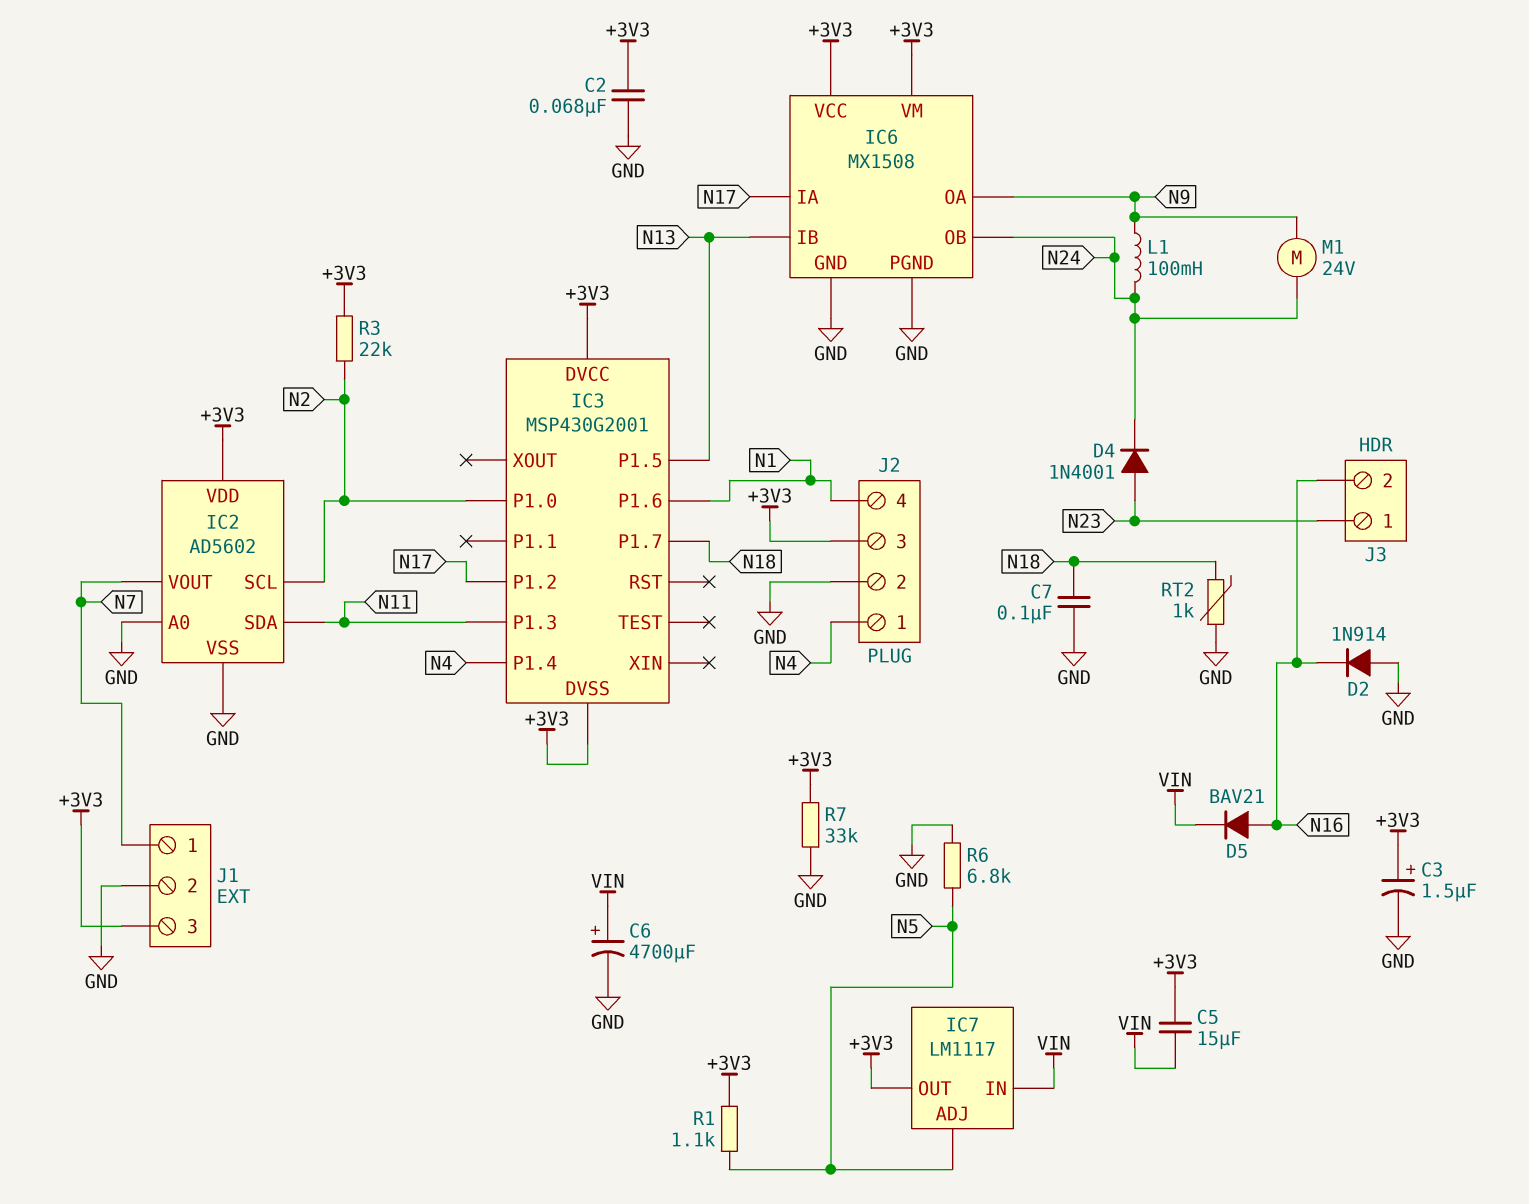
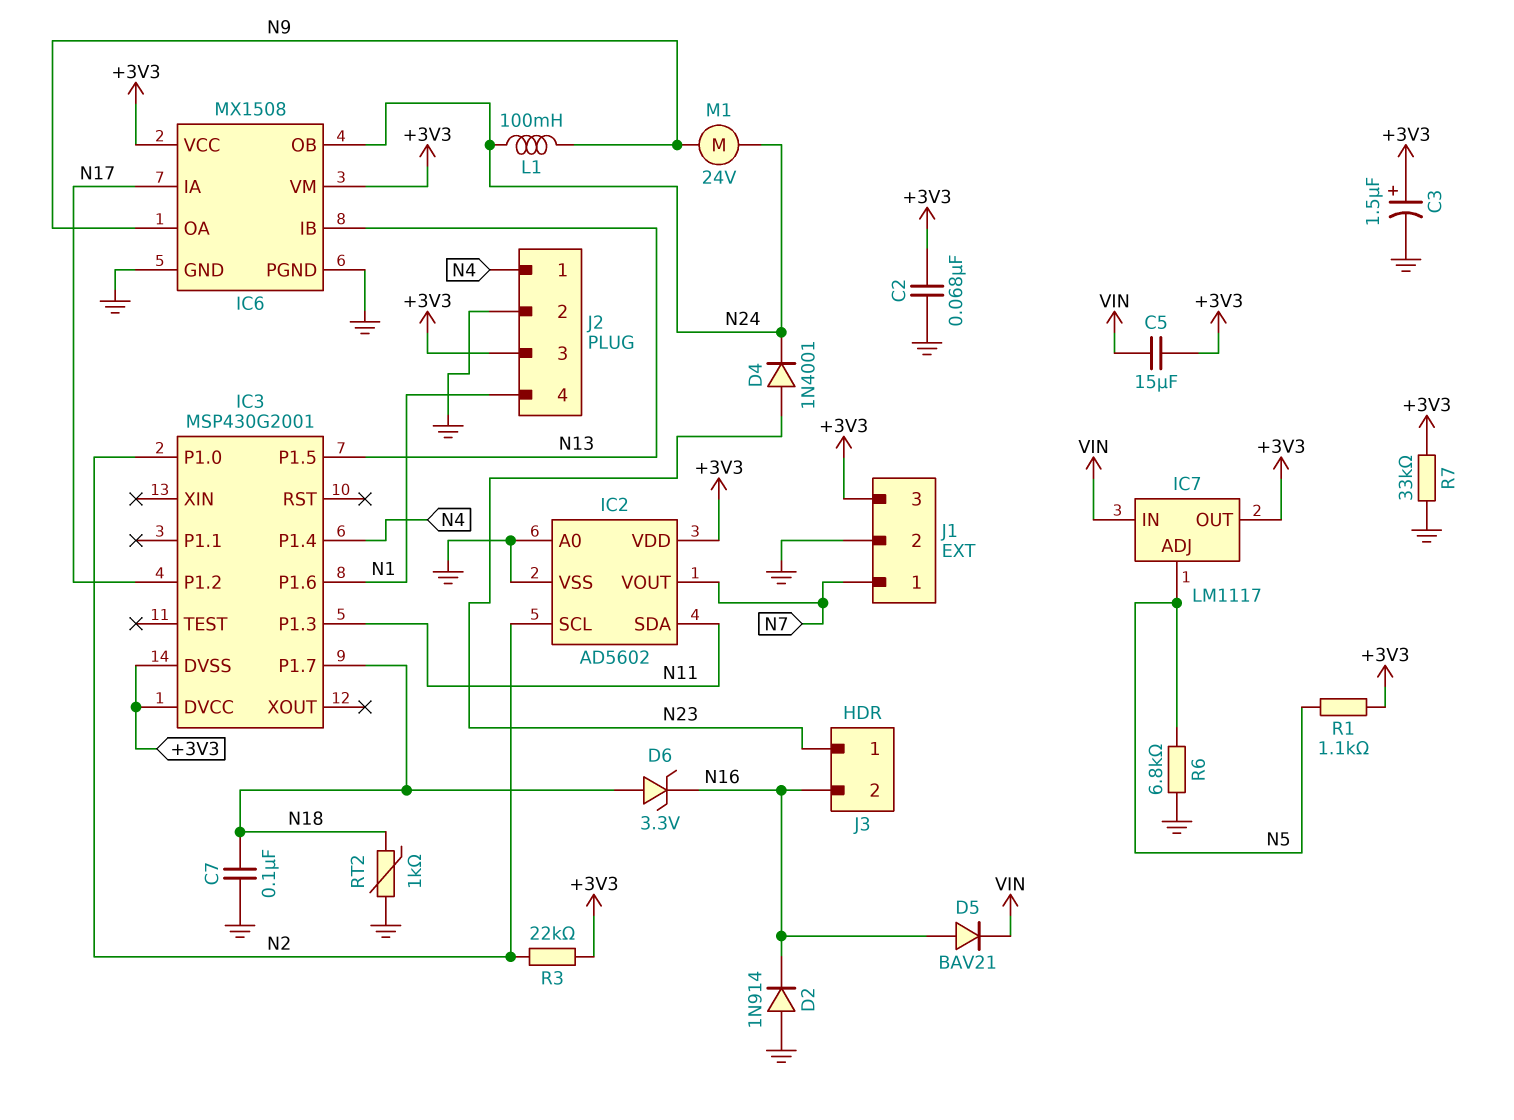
C6: 4700uF (plus VIN, minus GND) -> none
D6: none -> zener 3.3V (A N18, K N16)

